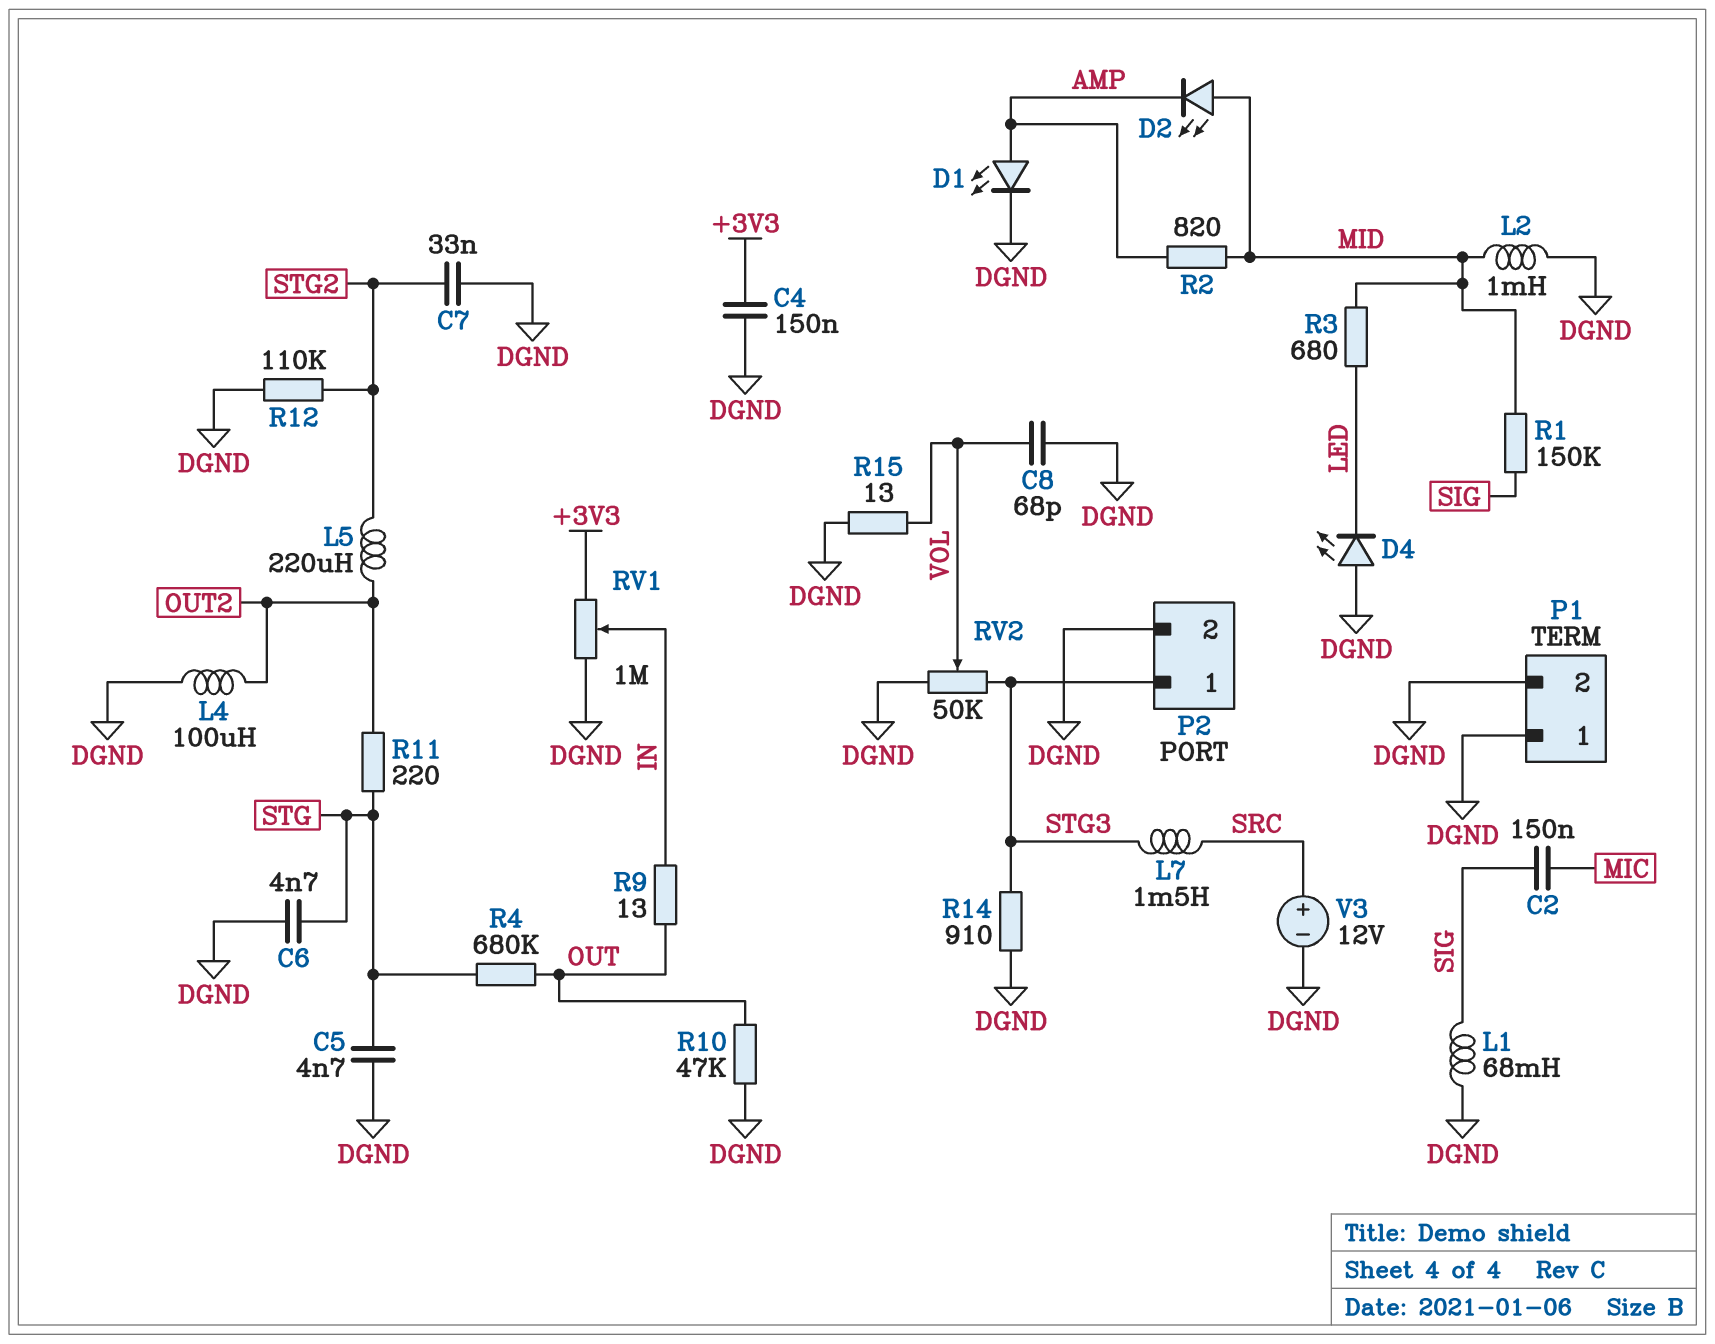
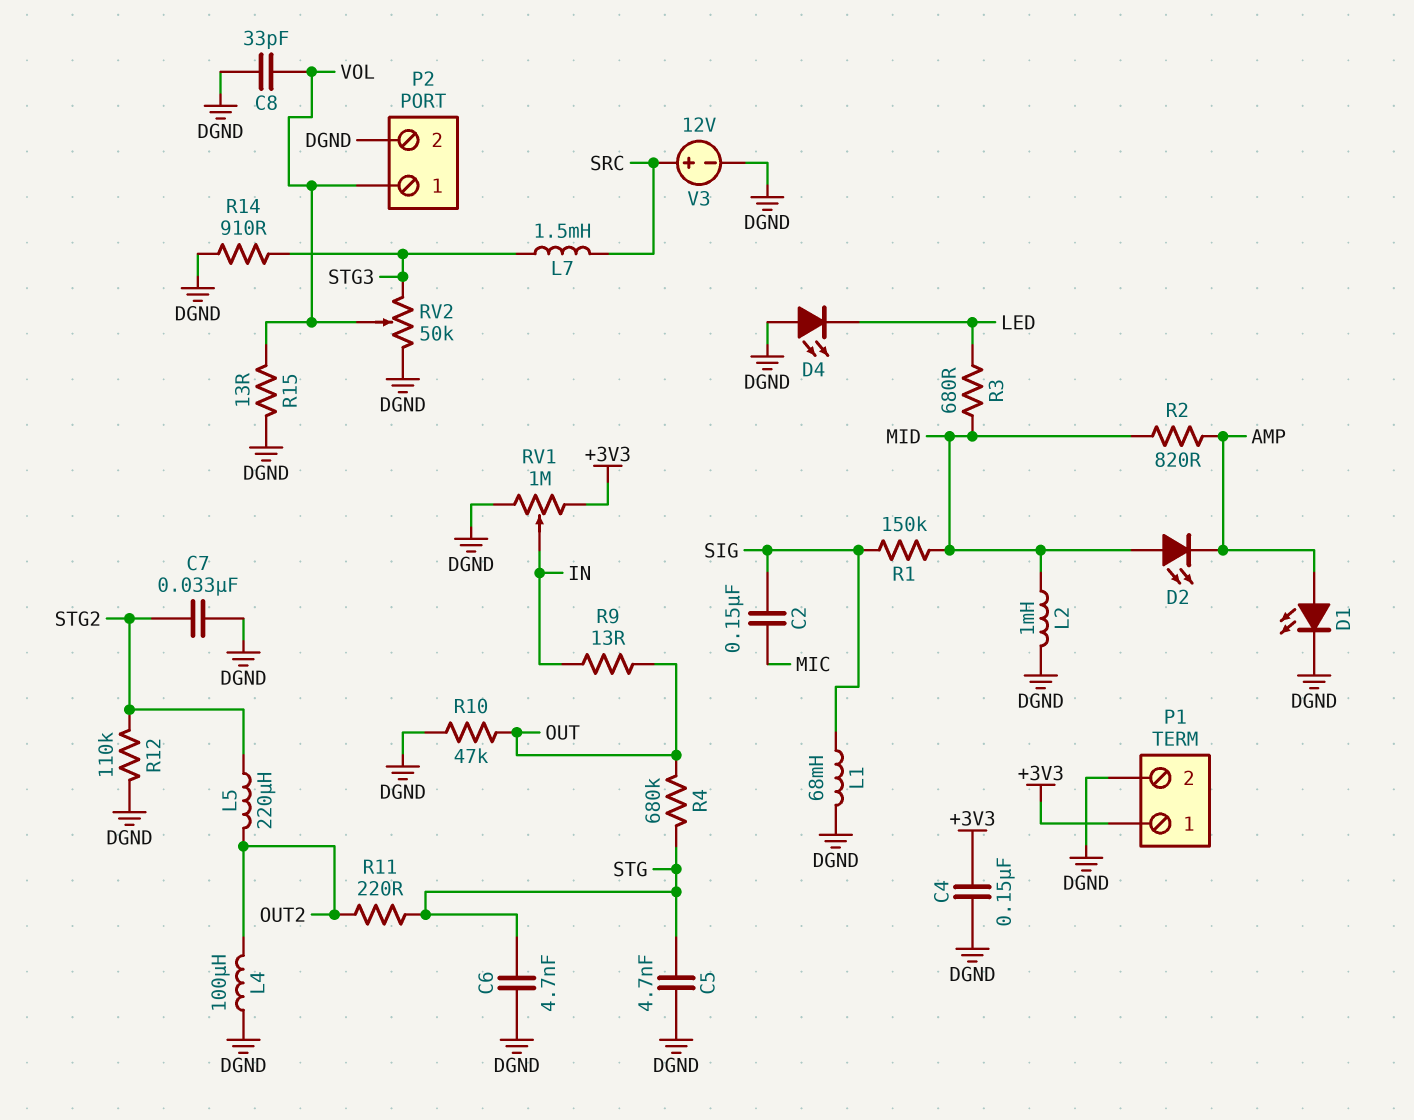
C8: 68pF (DGND, VOL) -> 33pF (DGND, VOL)
P1 pin 1: DGND -> +3V3
P2 pin 1: STG3 -> VOL

